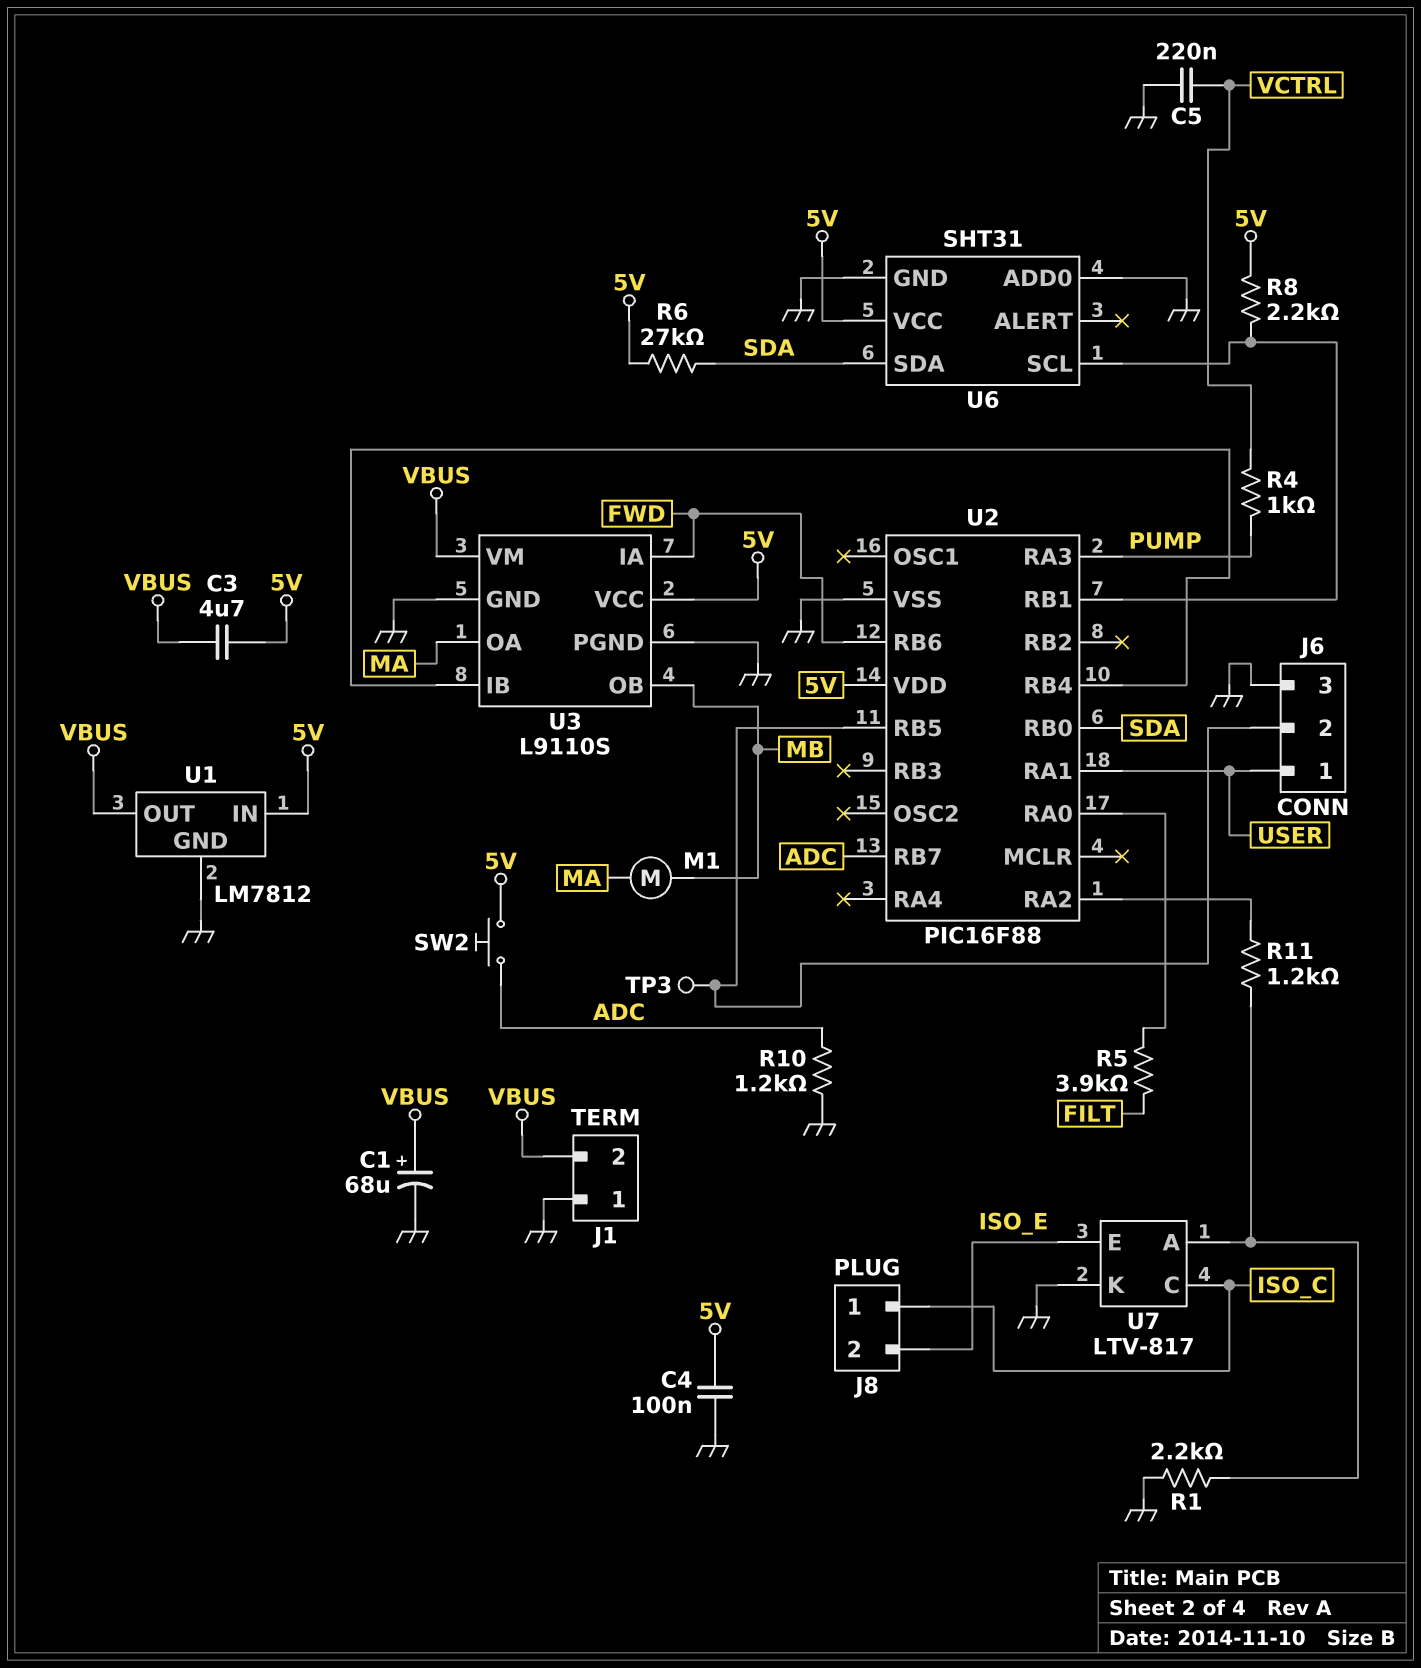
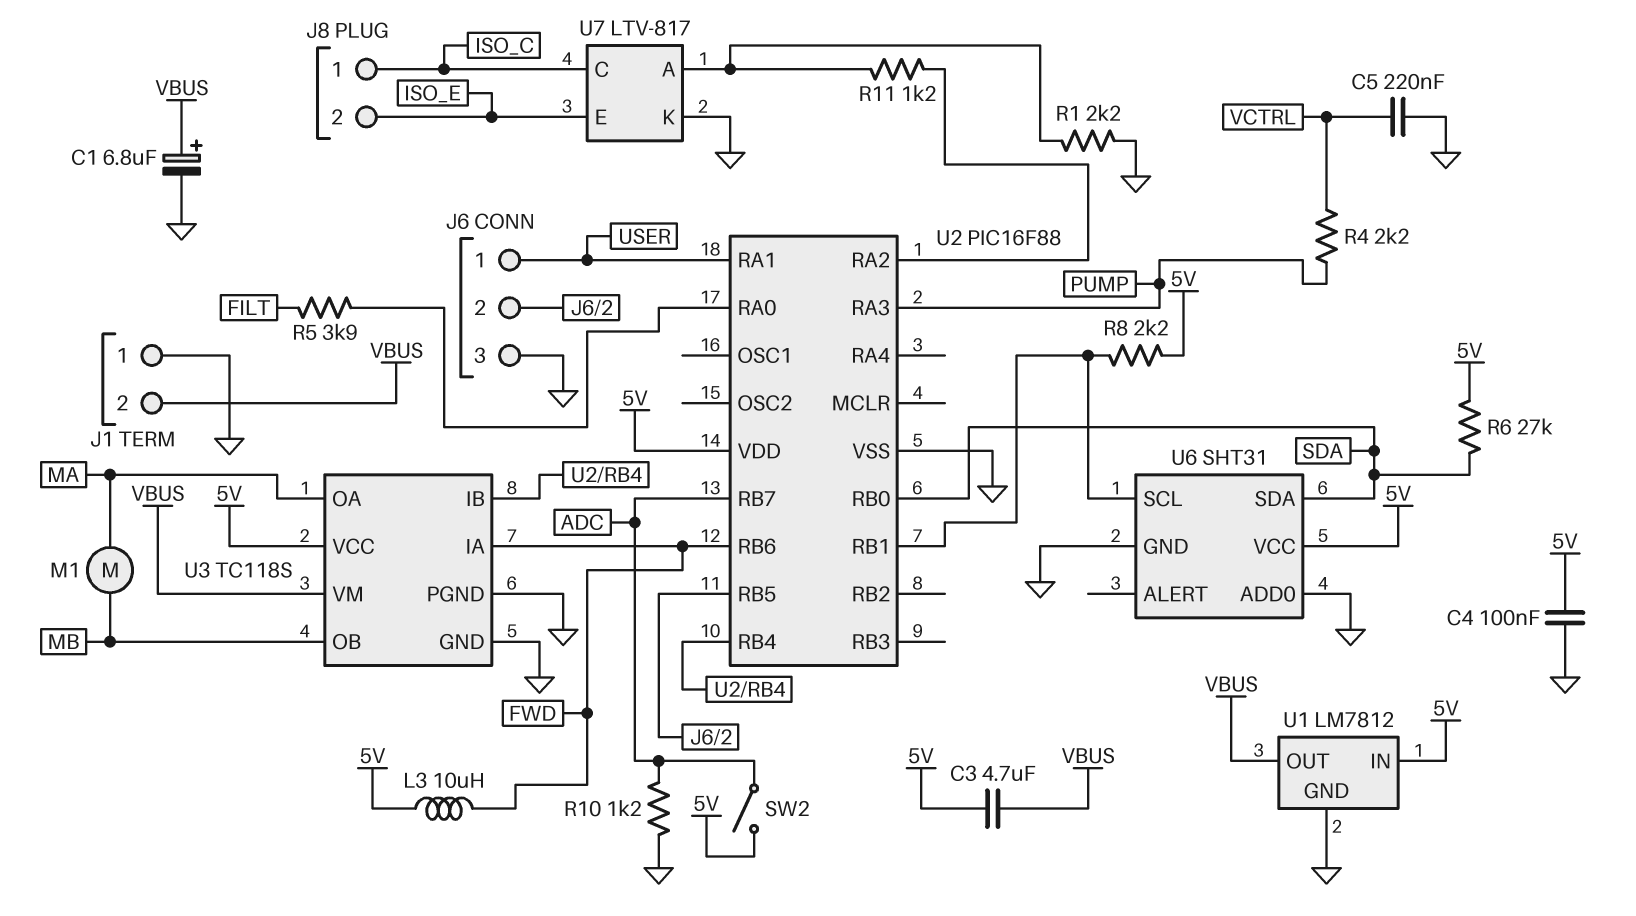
C1: 68uF (plus VBUS, minus GND) -> 6.8uF (plus VBUS, minus GND)
L3: none -> 10uH (5V, FWD)
R4: 1k (PUMP, VCTRL) -> 2.2k (PUMP, VCTRL)
SW2: button (5V, ADC) -> switch (5V, ADC)
TP3: test point (J6/2) -> none
U3: L9110S -> TC118S

